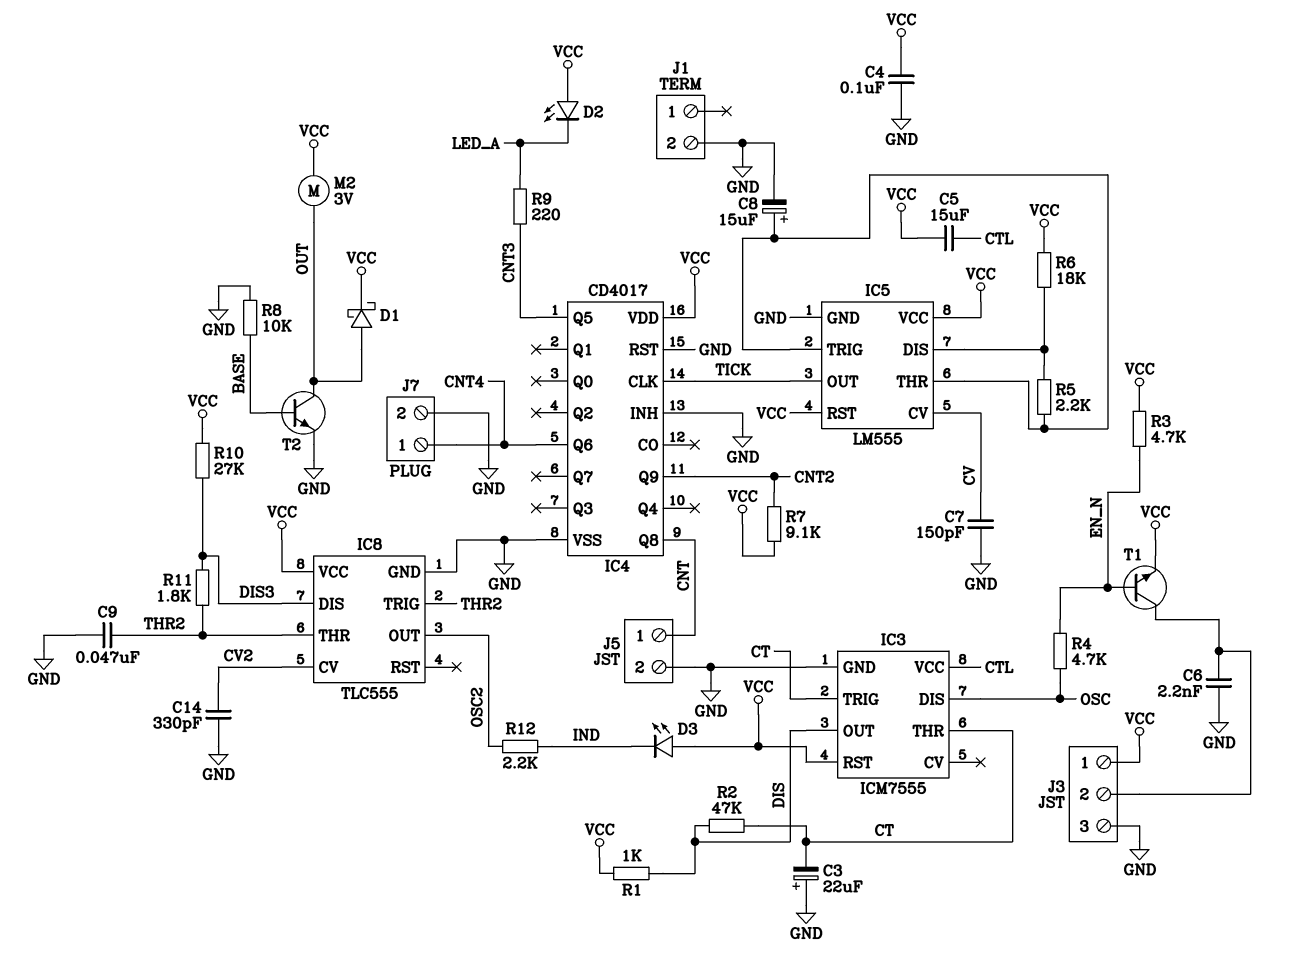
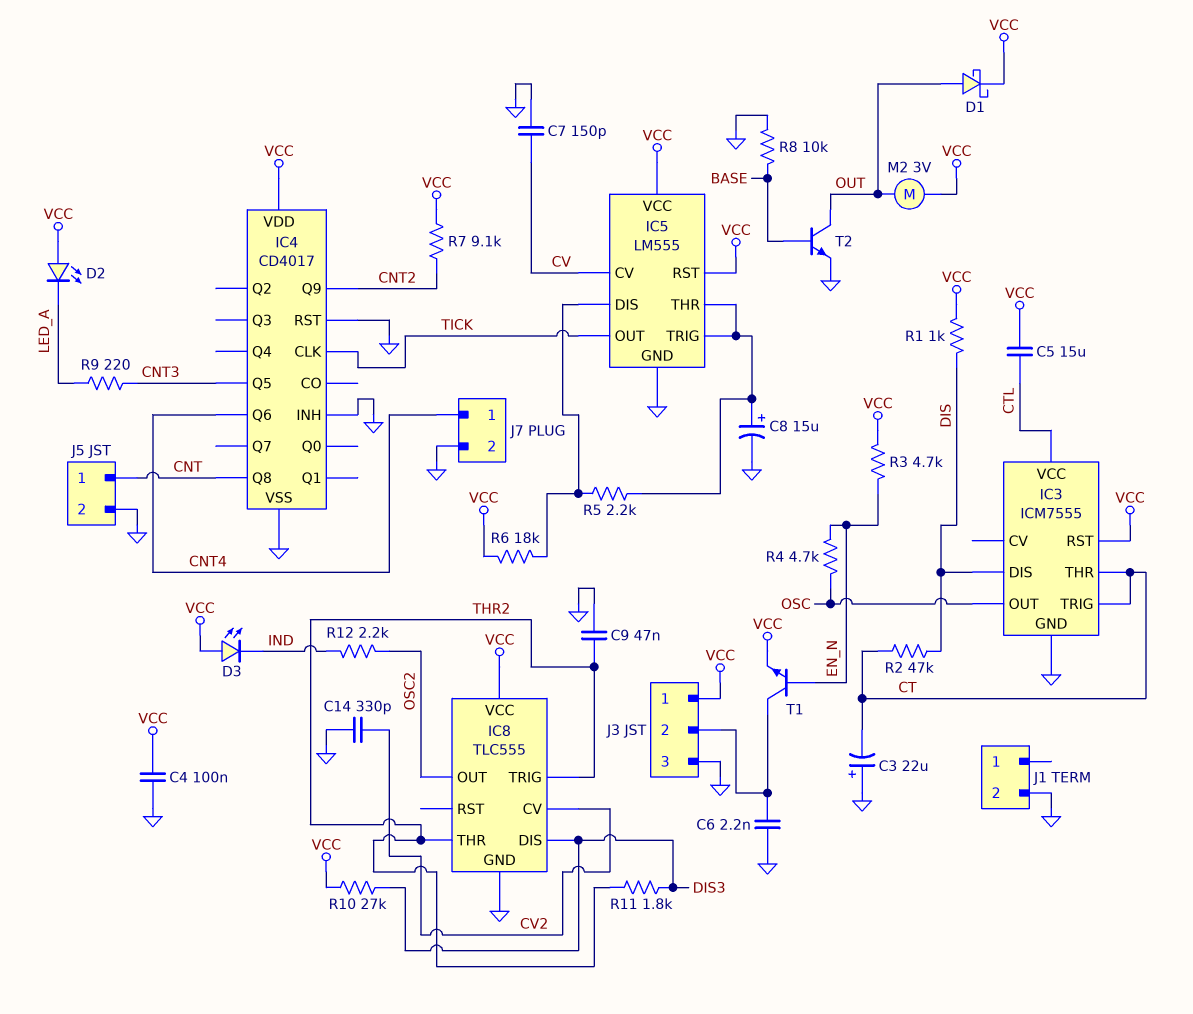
IC3 pin DIS: OSC -> DIS
IC3 pin OUT: DIS -> OSC

